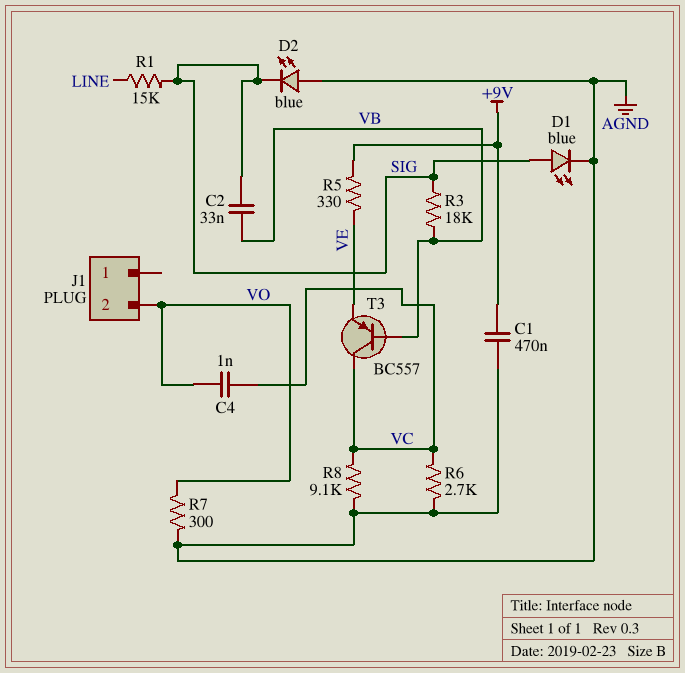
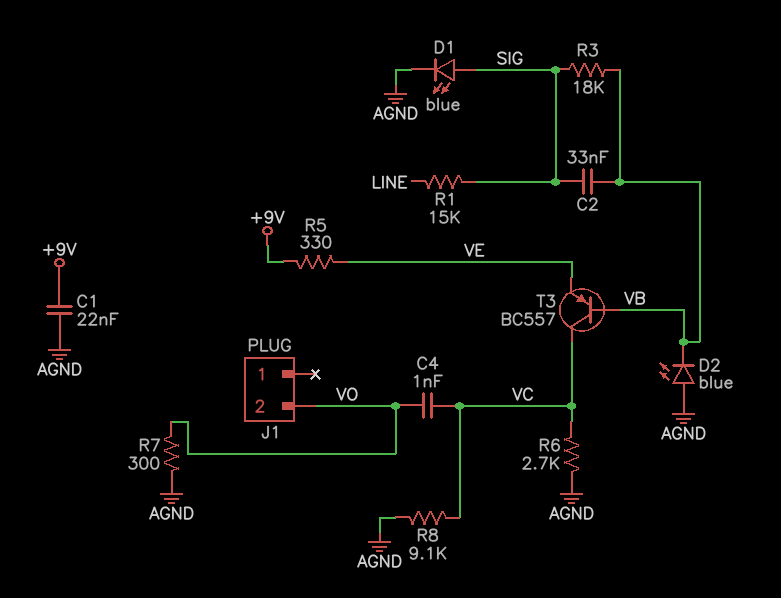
C1: 470nF (+9V, AGND) -> 22nF (+9V, AGND)
D2: LED blue (A AGND, K SIG) -> LED blue (A AGND, K VB)

